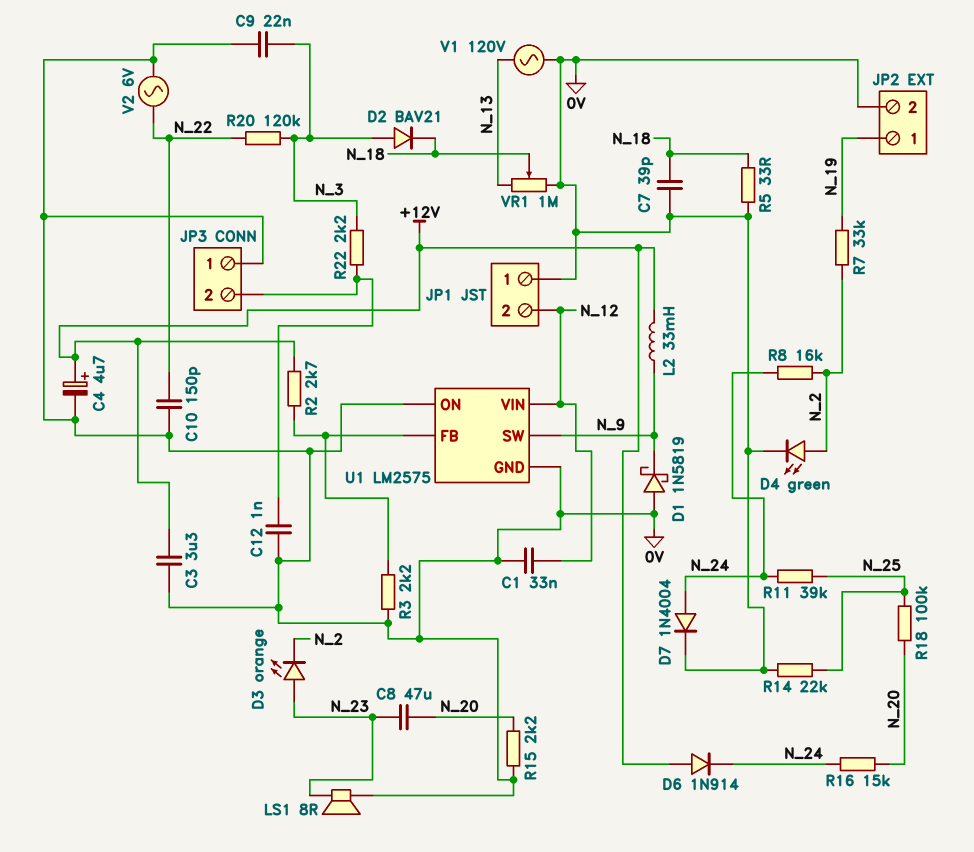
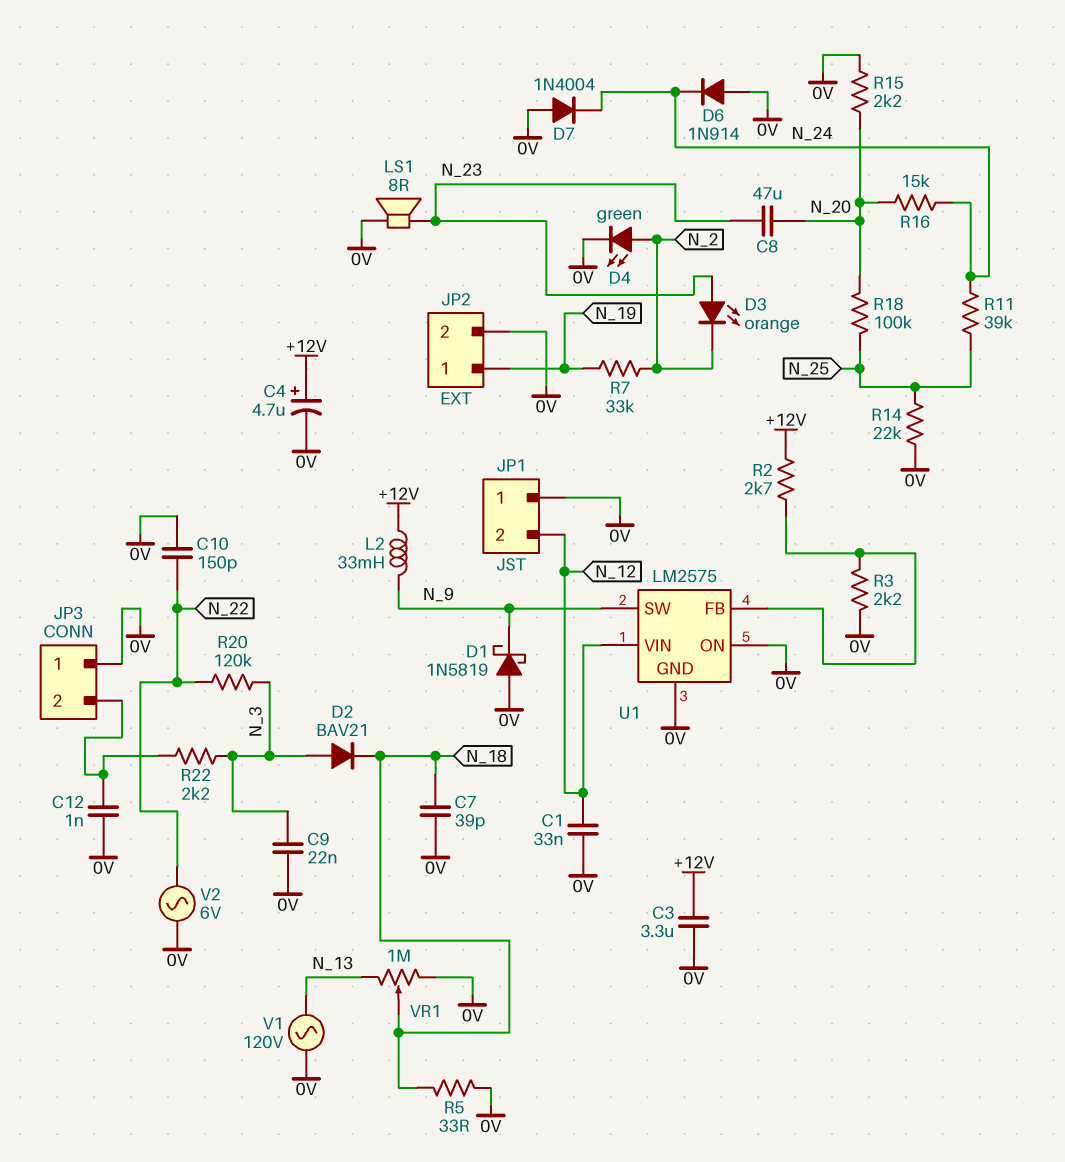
D6: diode 1N914 (A +12V, K N_24) -> diode 1N914 (A 0V, K N_24)
D7: diode 1N4004 (A N_24, K 0V) -> diode 1N4004 (A 0V, K N_24)
R8: 16k (N_2, N_24) -> none

